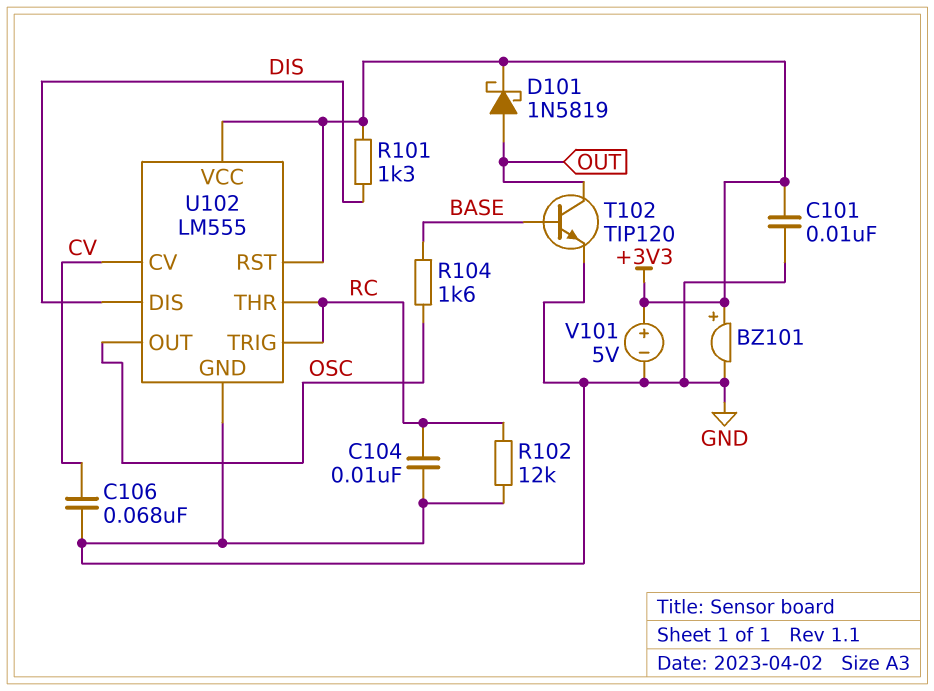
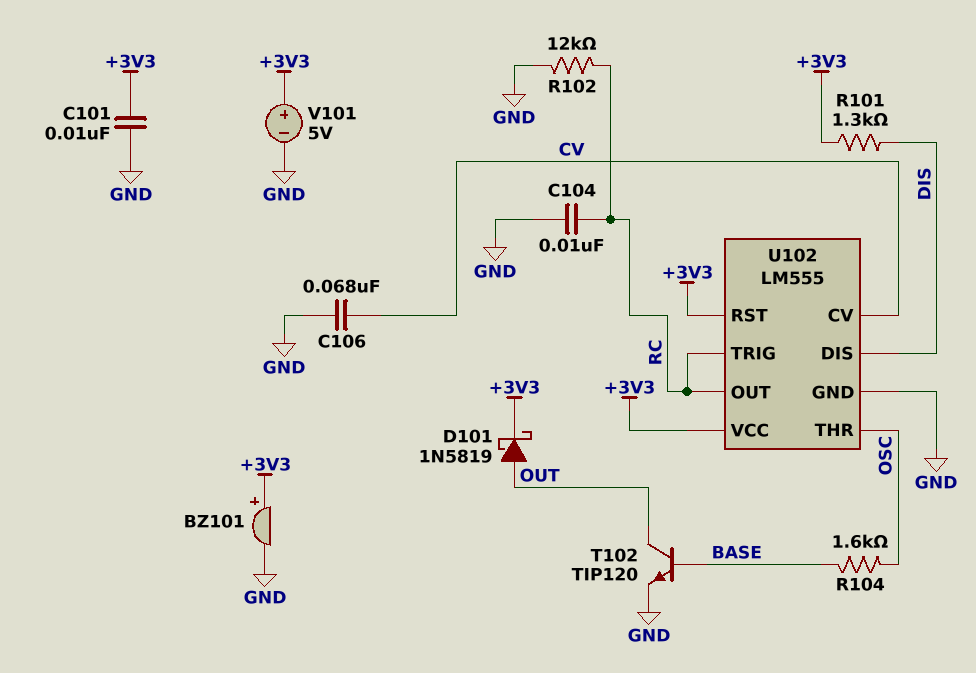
U102 pin OUT: OSC -> RC
U102 pin THR: RC -> OSC

